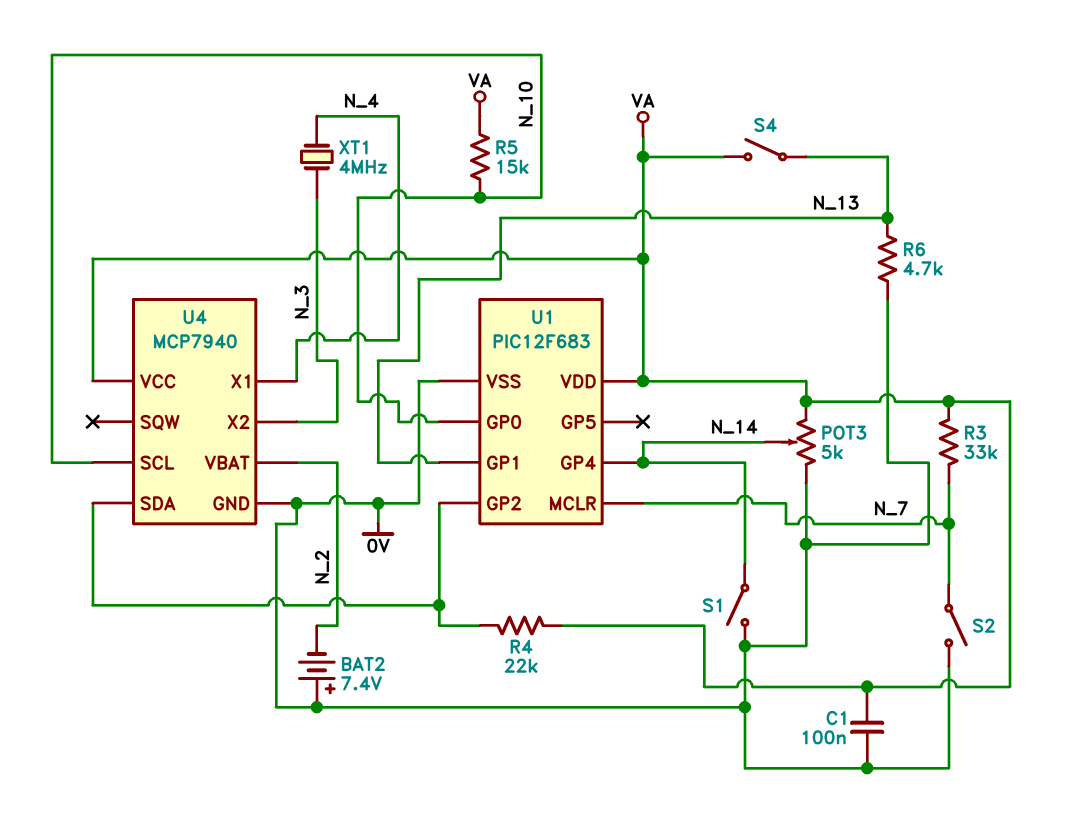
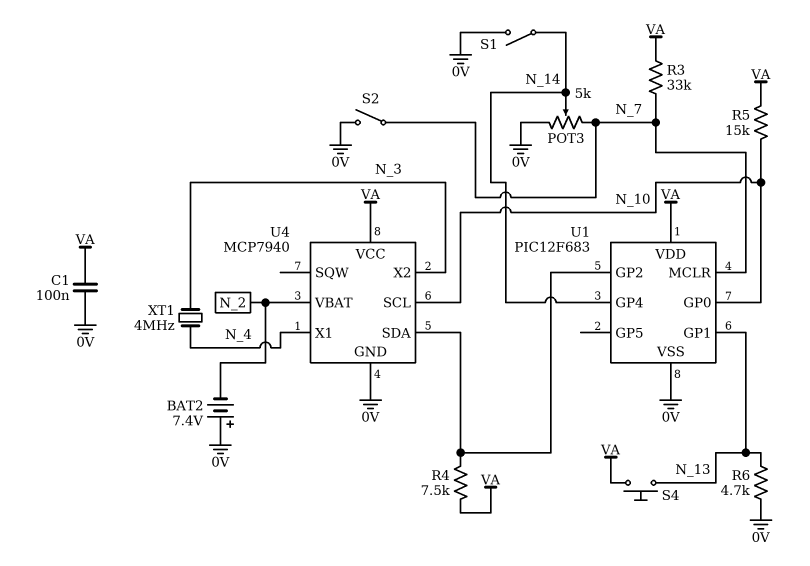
POT3: 5k (0V, VA, wiper N_14) -> 5k (0V, N_7, wiper N_14)
R4: 22k (U1/GP2, VA) -> 7.5k (U1/GP2, VA)
S4: switch (N_13, VA) -> button (N_13, VA)

